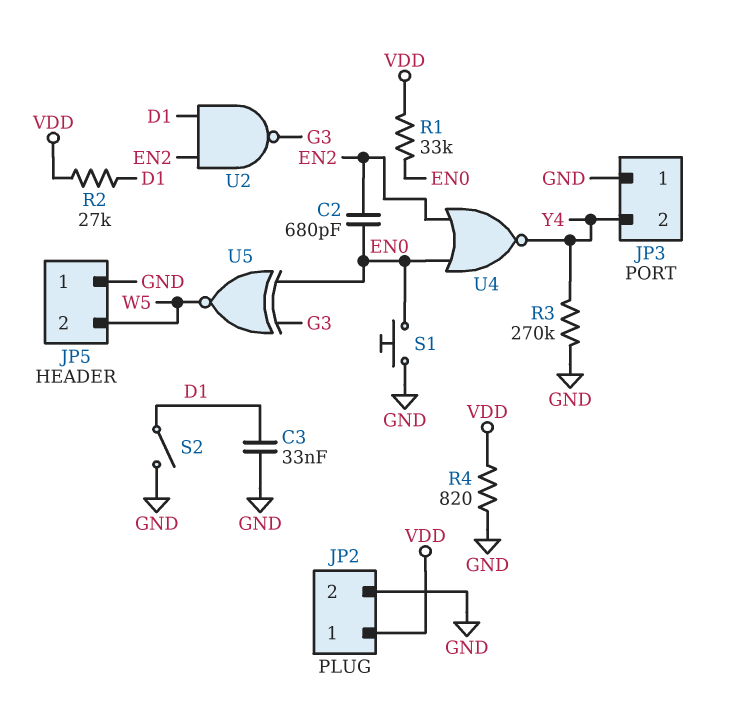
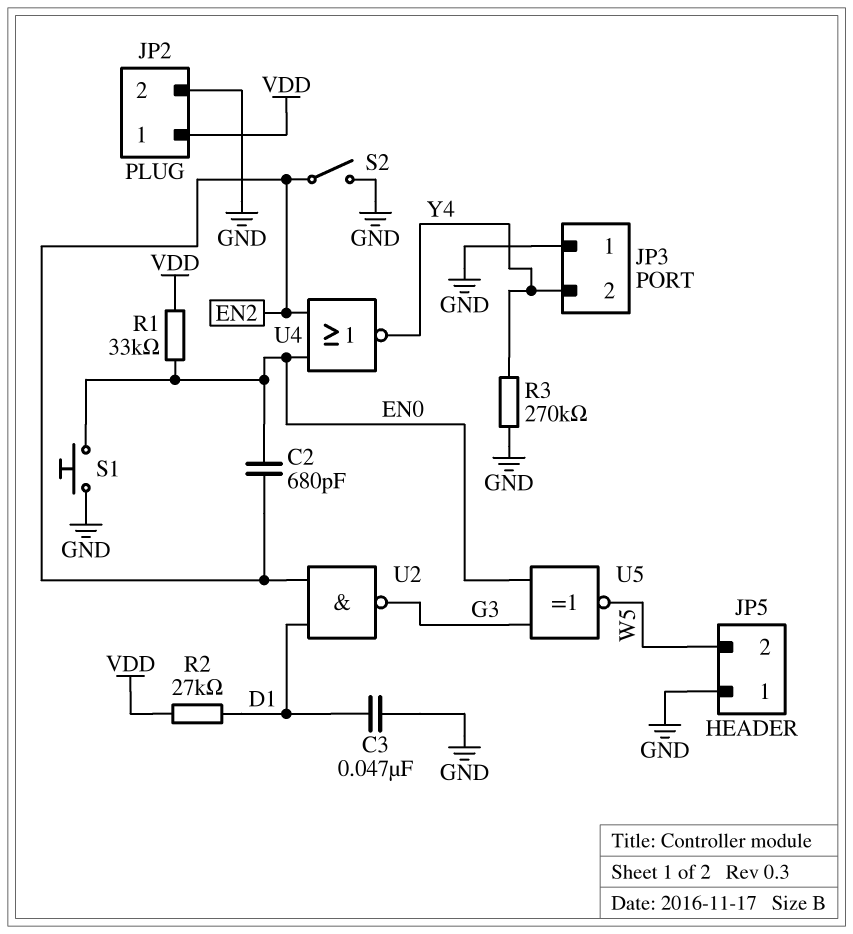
C3: 33nF (D1, GND) -> 47nF (D1, GND)
R4: 820 (GND, VDD) -> none
S2: switch (D1, GND) -> switch (EN2, GND)

